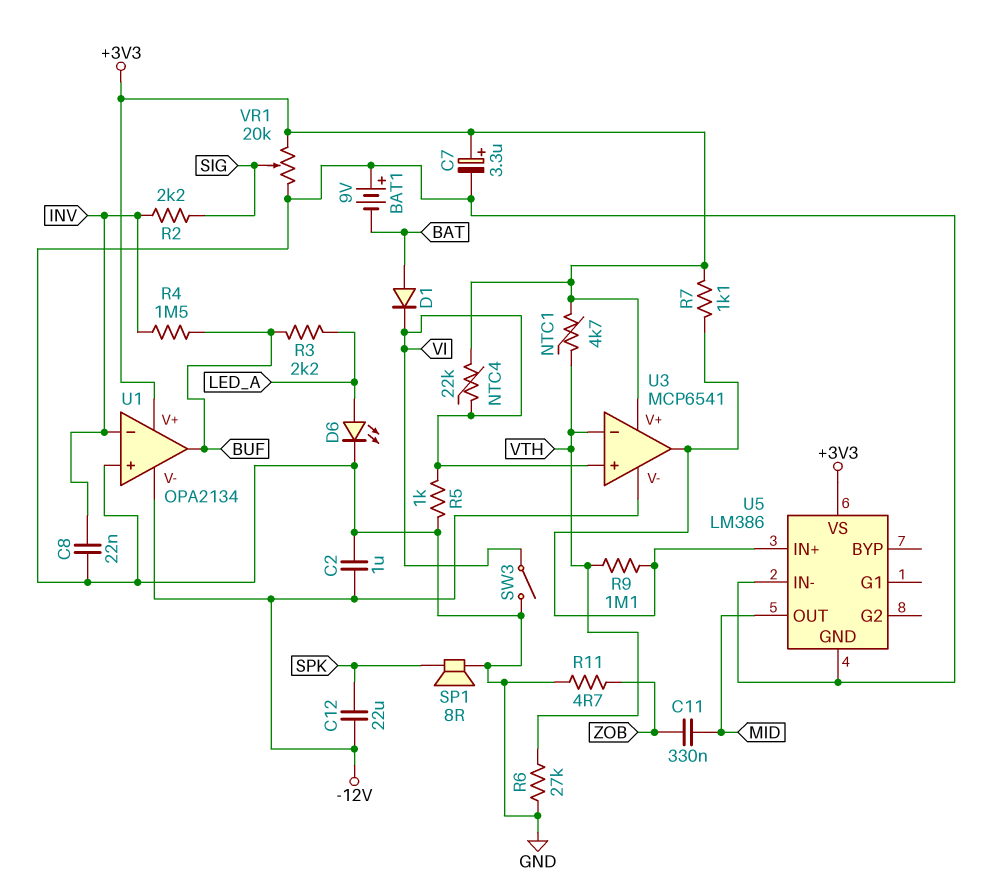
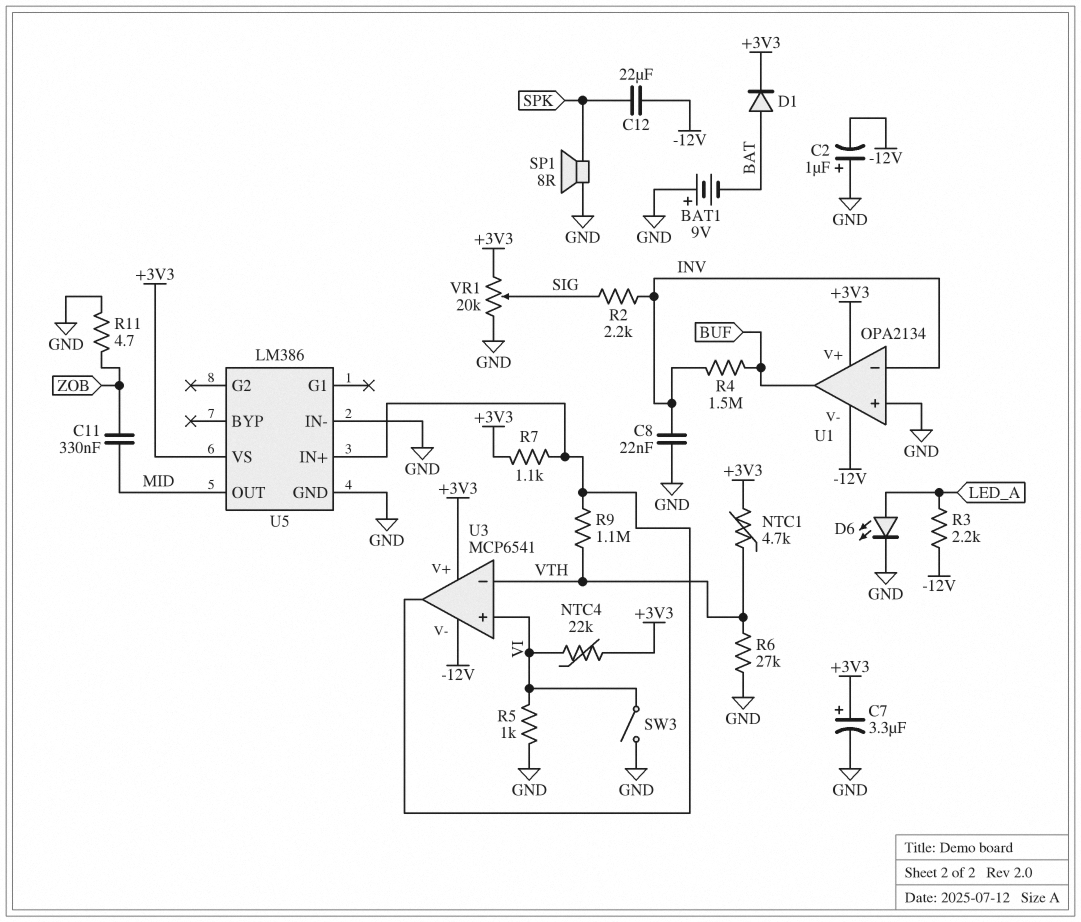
C2: 1uF (-12V, GND) -> 1uF (plus GND, minus -12V)
D1: diode (A BAT, K VI) -> diode (A BAT, K +3V3)
R3: 2.2k (BUF, LED_A) -> 2.2k (-12V, LED_A)

